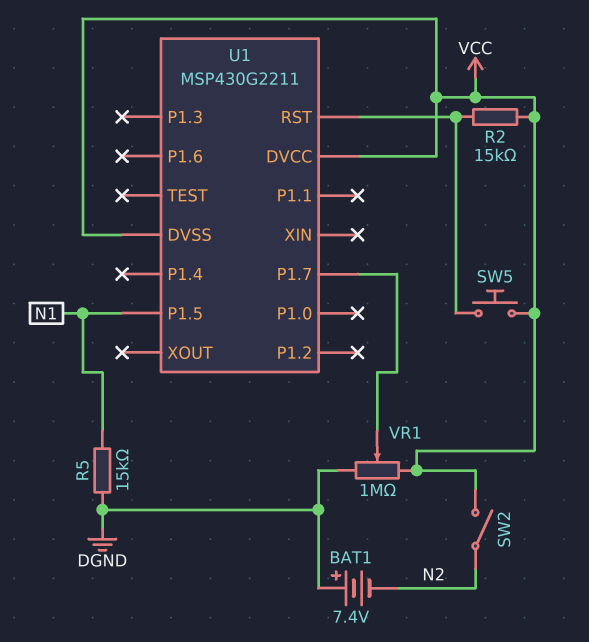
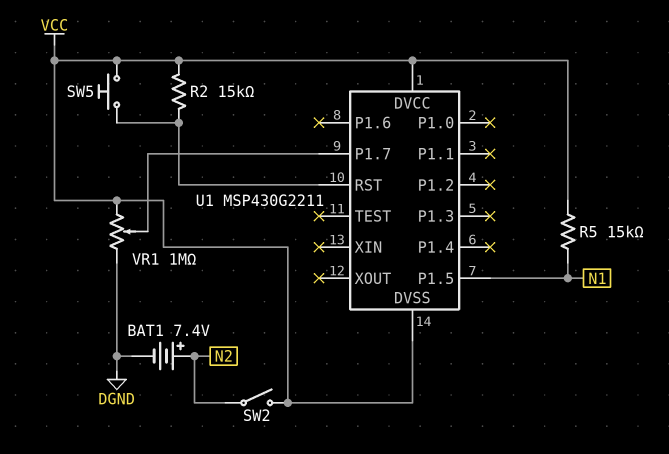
BAT1: 7.4V (plus DGND, minus N2) -> 7.4V (plus N2, minus DGND)
R5: 15k (DGND, N1) -> 15k (N1, VCC)

